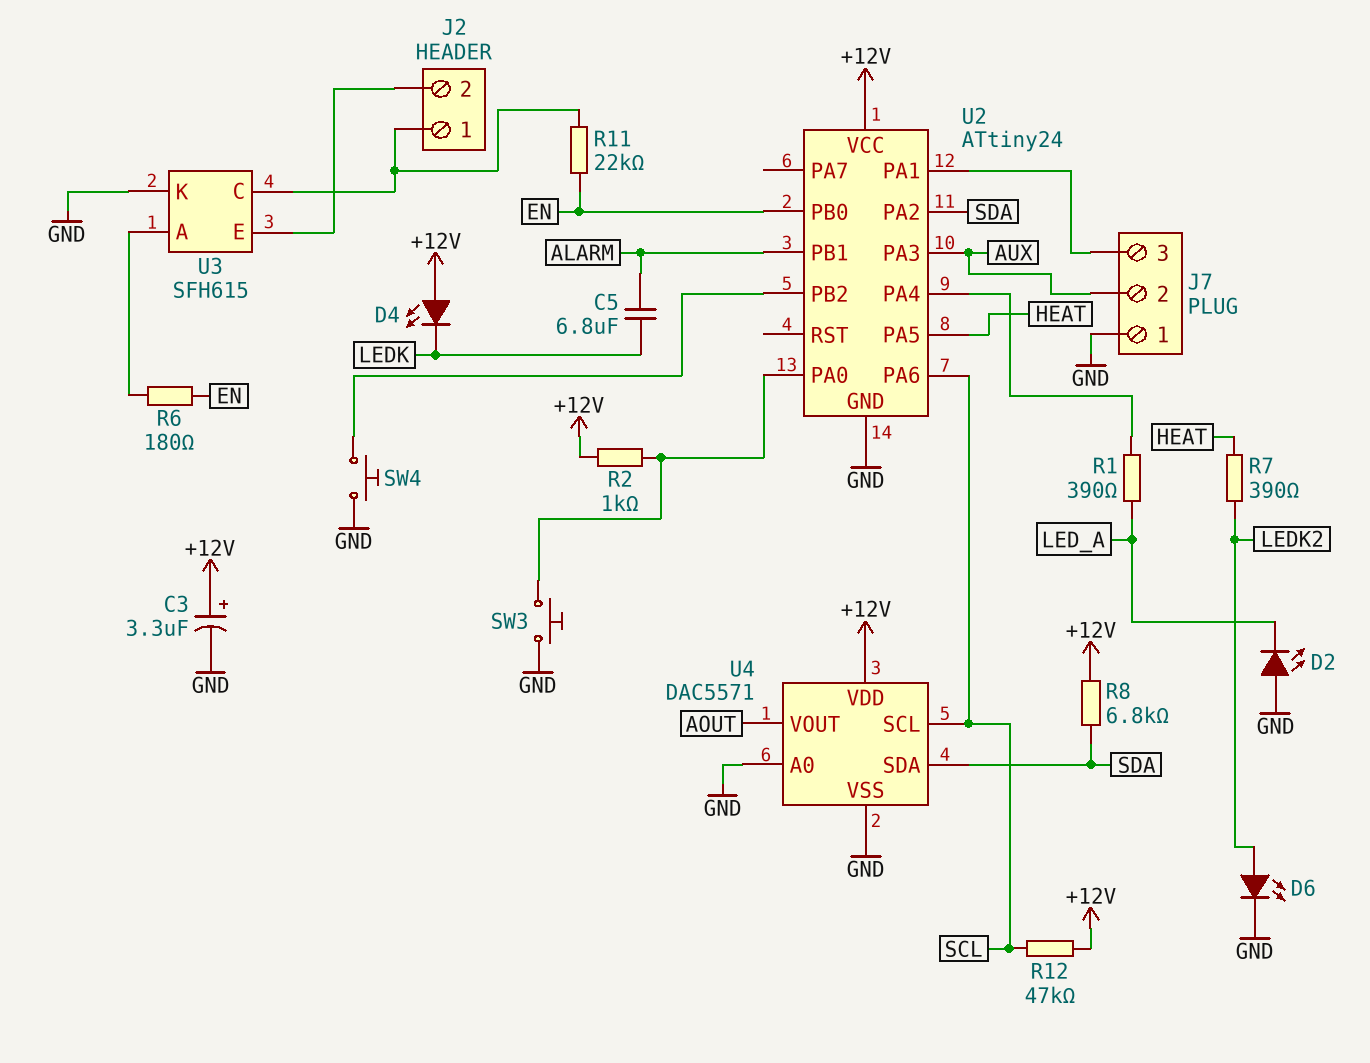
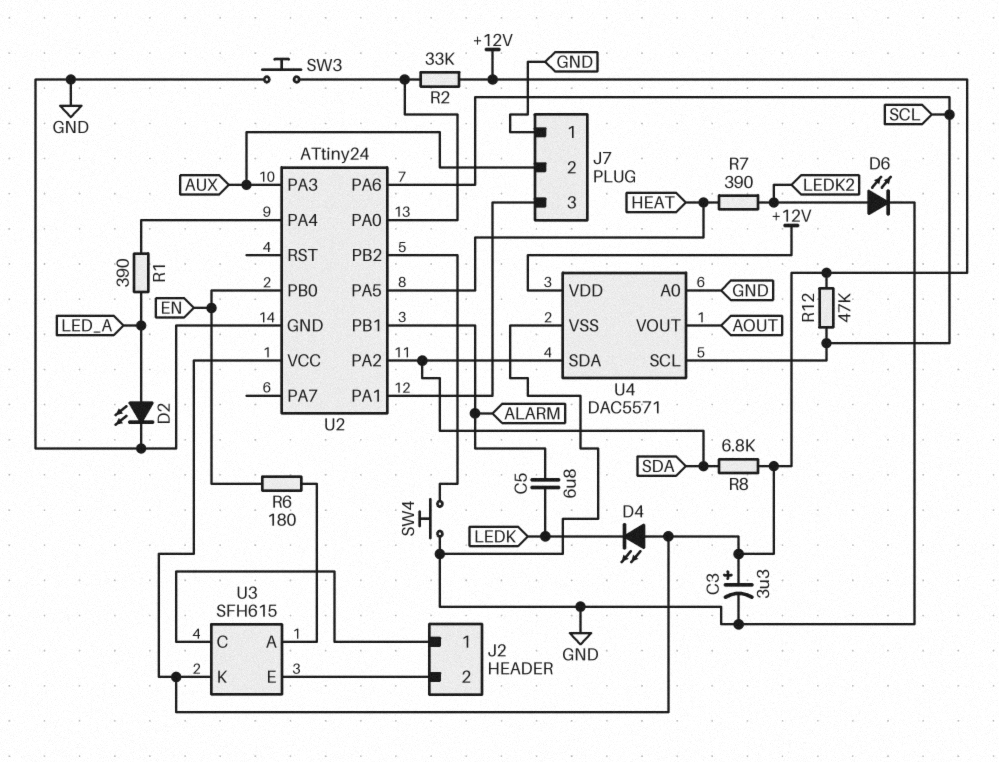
D2: LED (A GND, K LED_A) -> LED (A LED_A, K GND)
R2: 1k (+12V, U2/PA0) -> 33k (+12V, U2/PA0)
R11: 22k (EN, J2/1) -> none
U3 pin K: GND -> +12V

